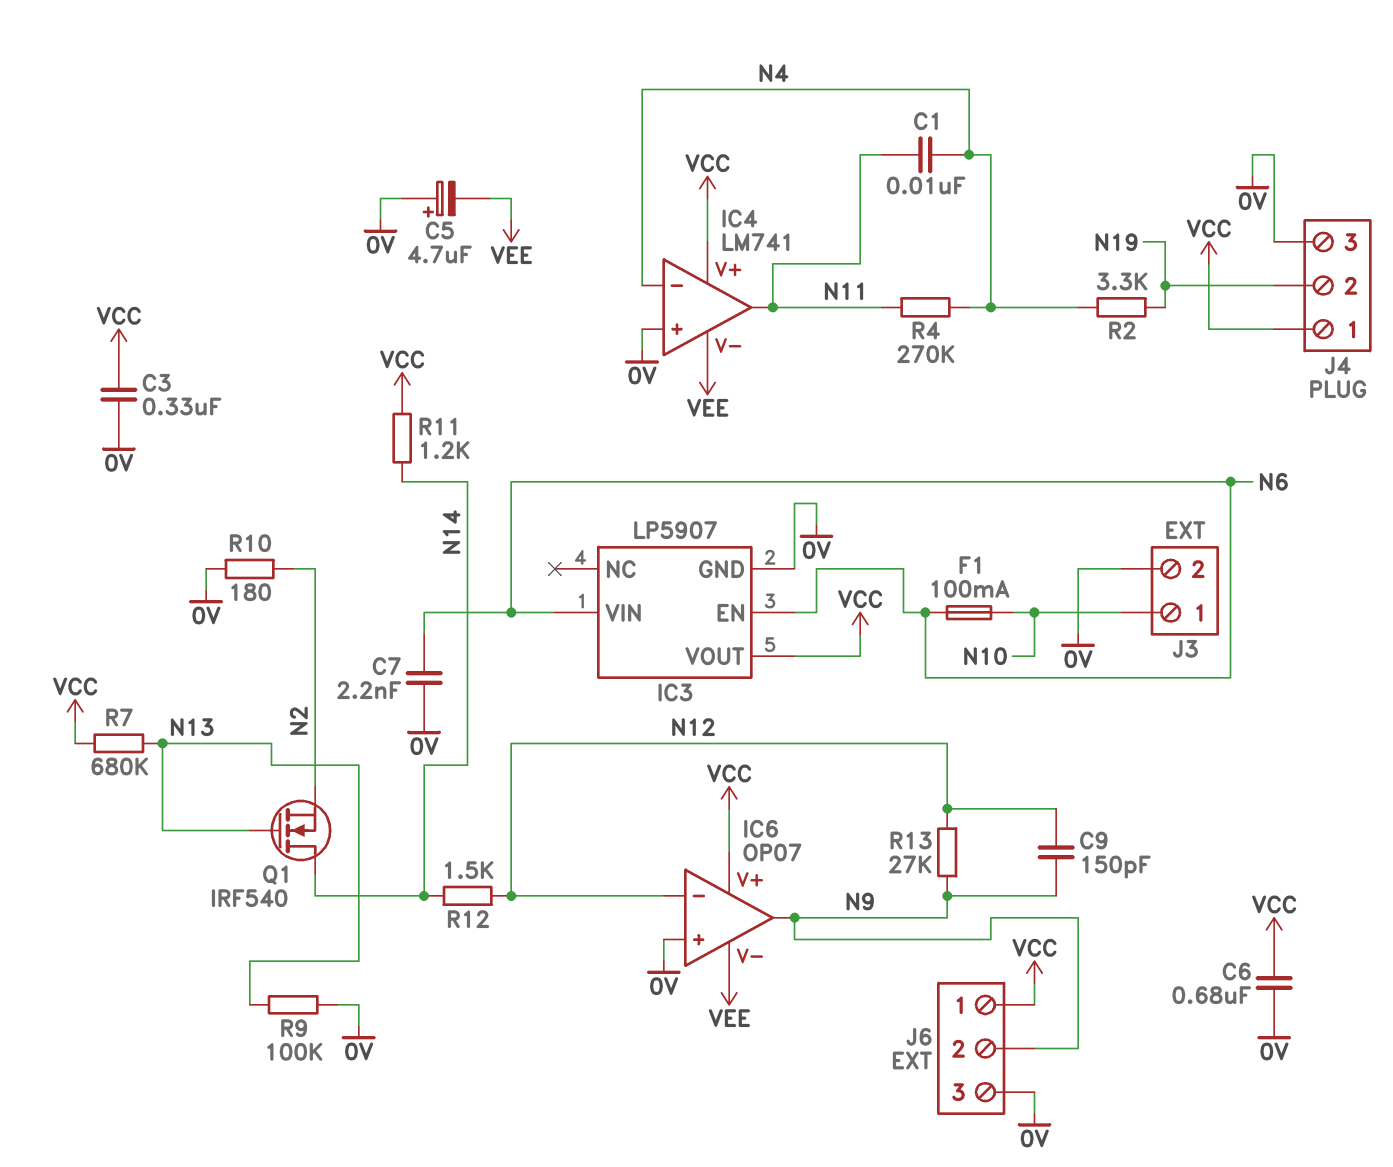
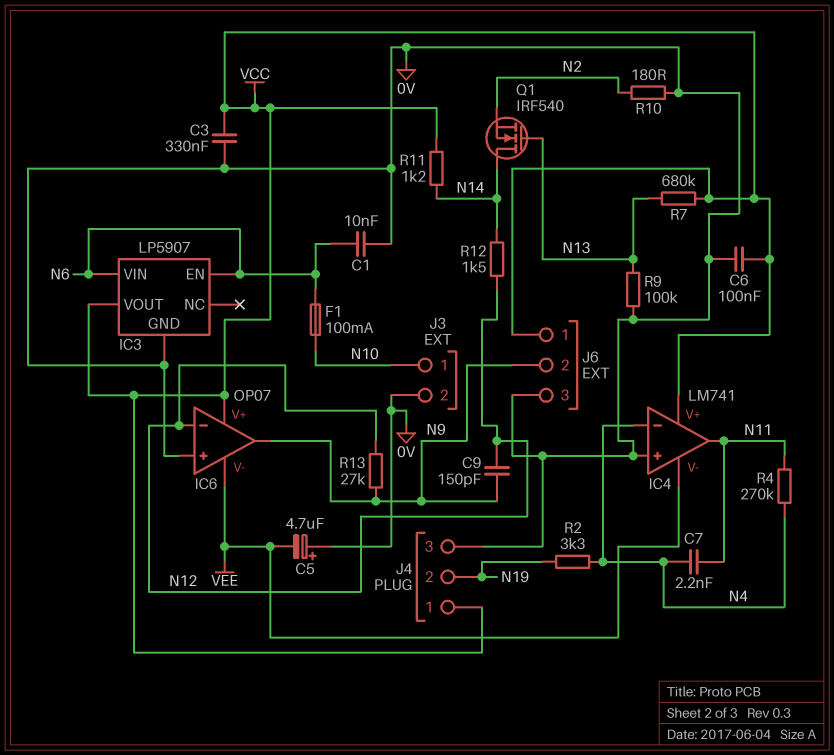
C1: 10nF (N4, N11) -> 10nF (0V, N6)
C6: 680nF (0V, VCC) -> 100nF (0V, VCC)
C7: 2.2nF (0V, N6) -> 2.2nF (N4, N11)

